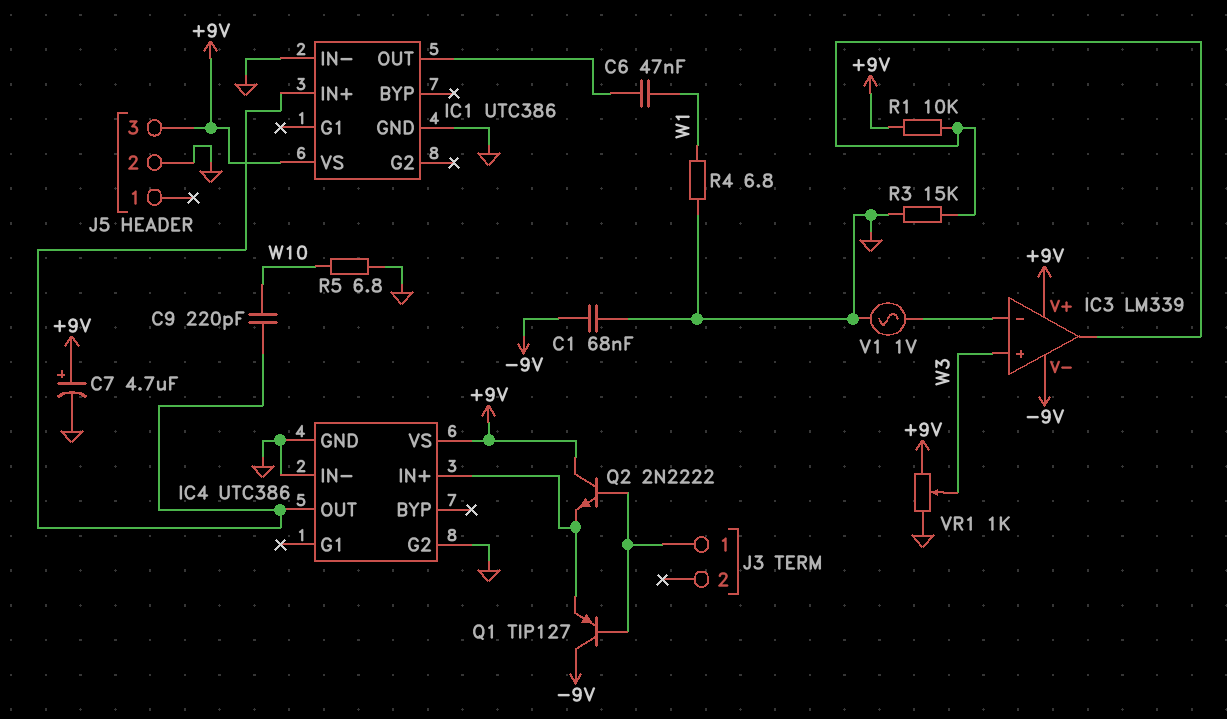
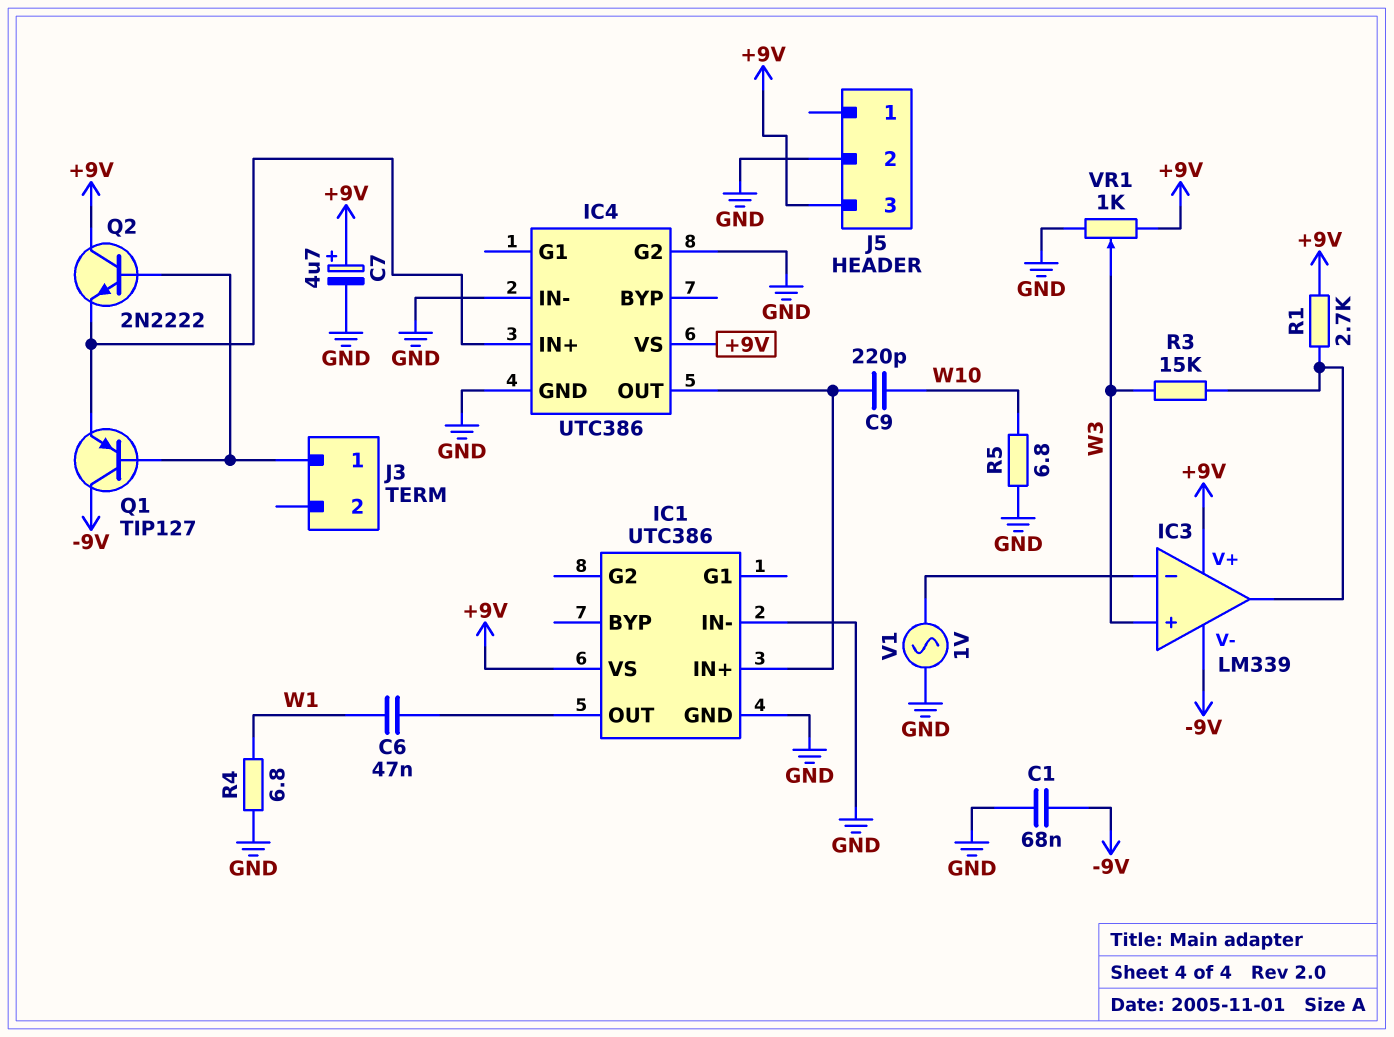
R1: 10k (+9V, IC3/out) -> 2.7k (+9V, IC3/out)
R3: 15k (GND, IC3/out) -> 15k (IC3/out, W3)

